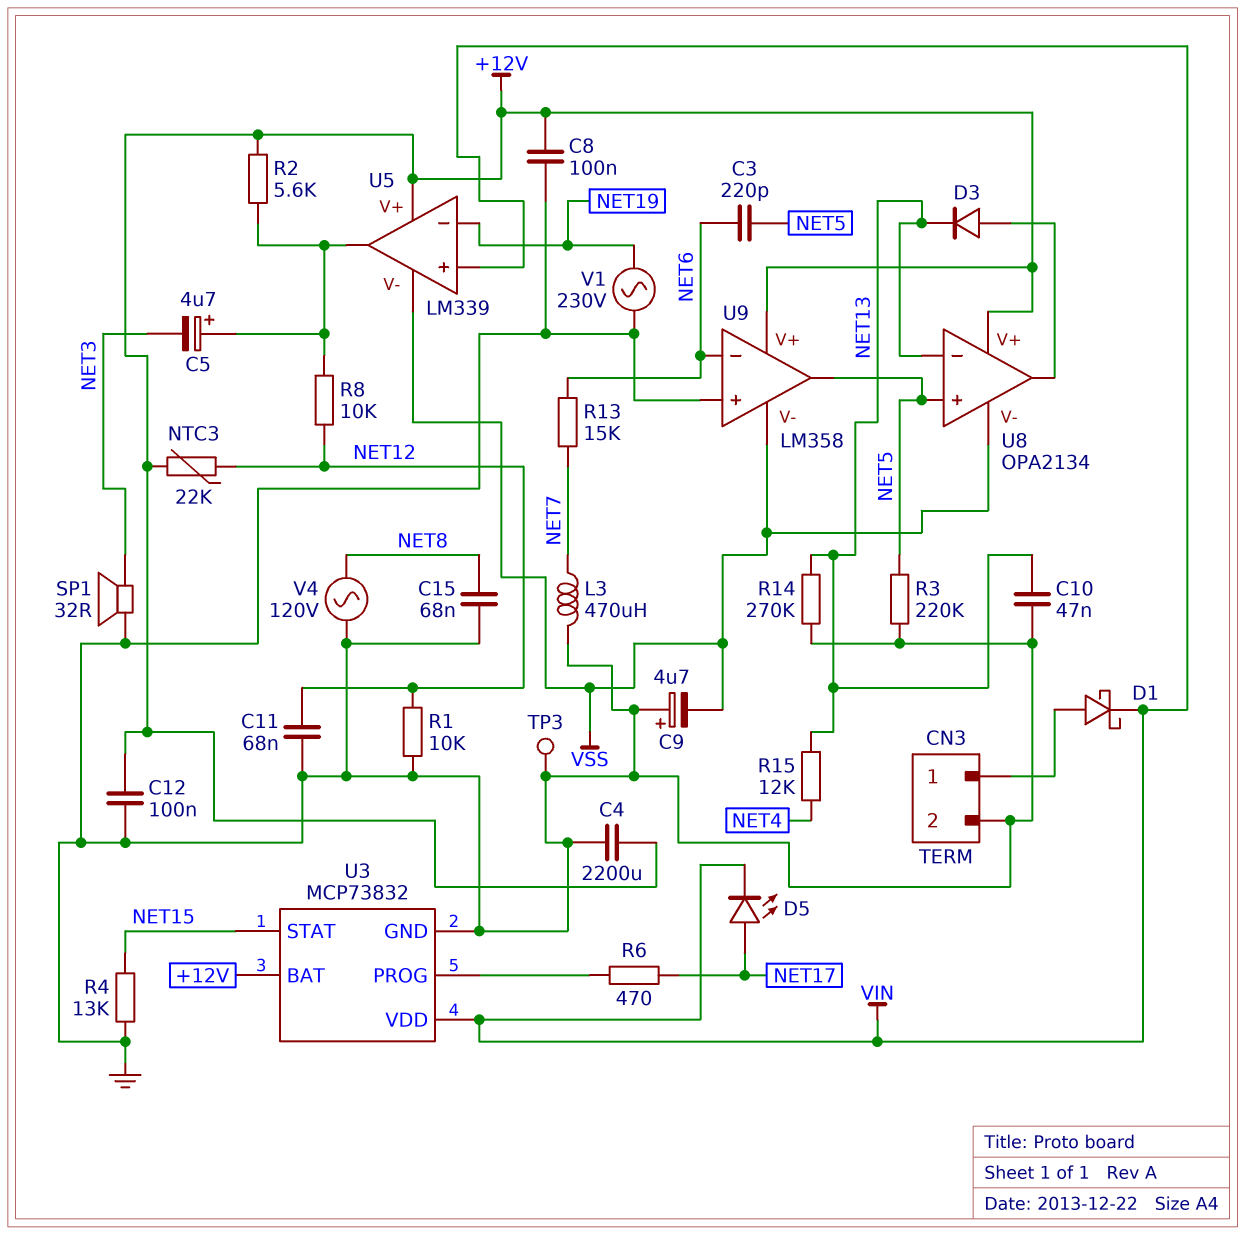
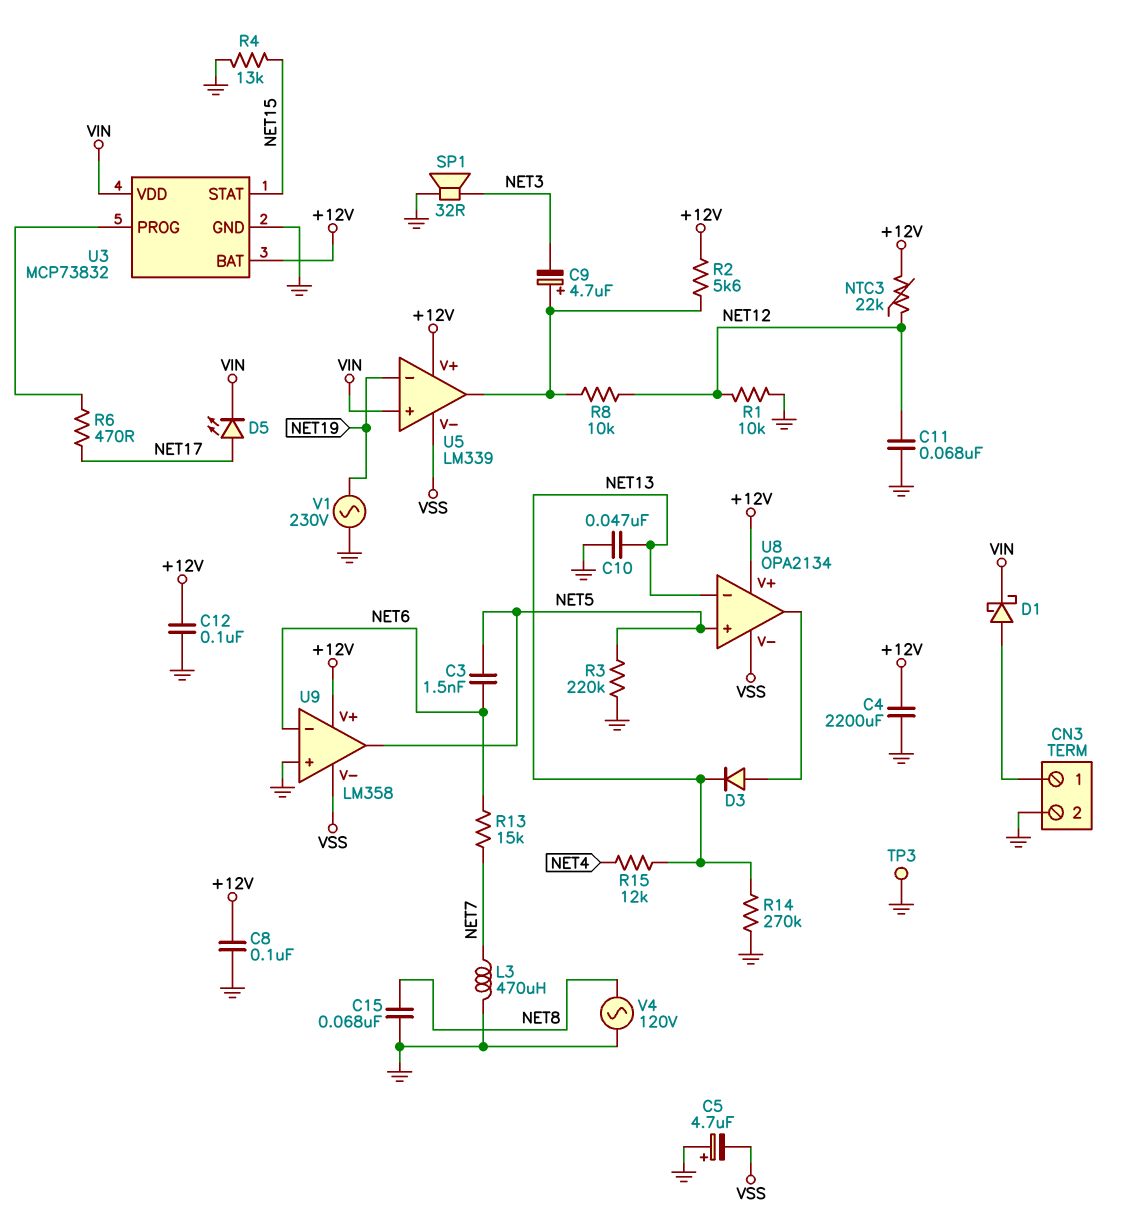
C3: 220pF (NET5, NET6) -> 1.5nF (NET5, NET6)
C5: 4.7uF (plus U5/out, minus NET3) -> 4.7uF (plus GND, minus VSS)
C9: 4.7uF (plus GND, minus VSS) -> 4.7uF (plus U5/out, minus NET3)

